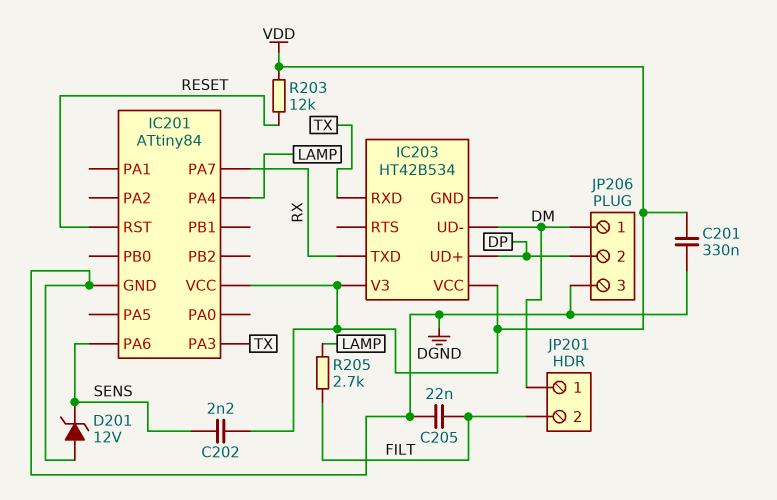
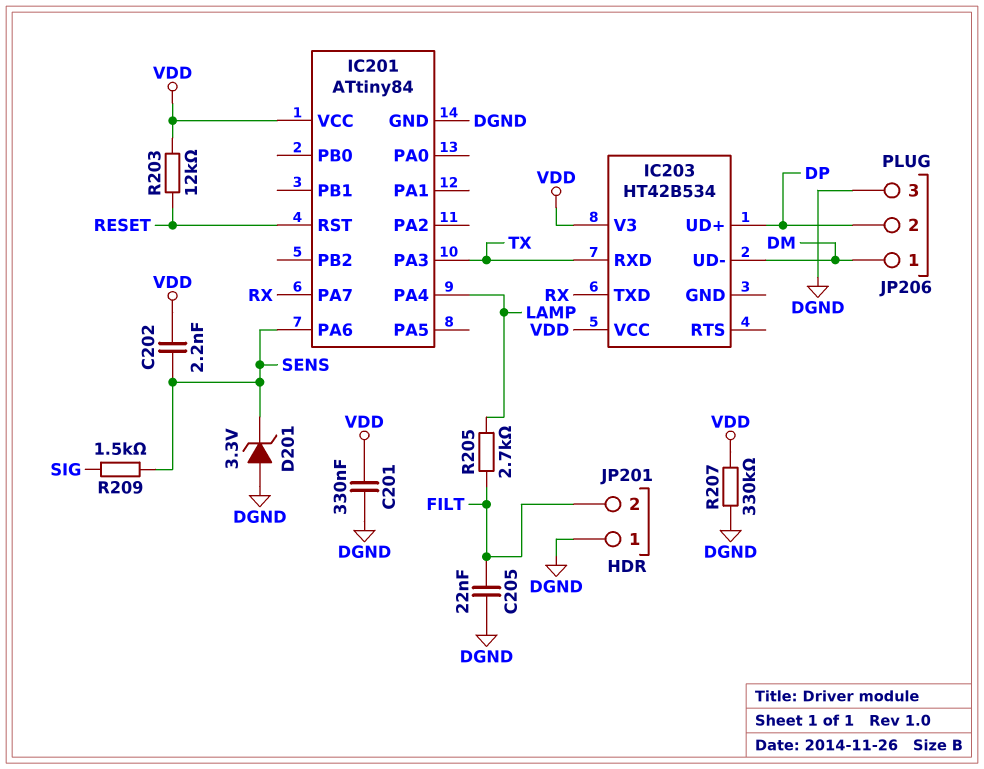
D201: zener 12V (A DGND, K SENS) -> zener 3.3V (A DGND, K SENS)
JP201 pin 1: DM -> DGND
R207: none -> 330k (DGND, VDD)
R209: none -> 1.5k (SENS, SIG)

